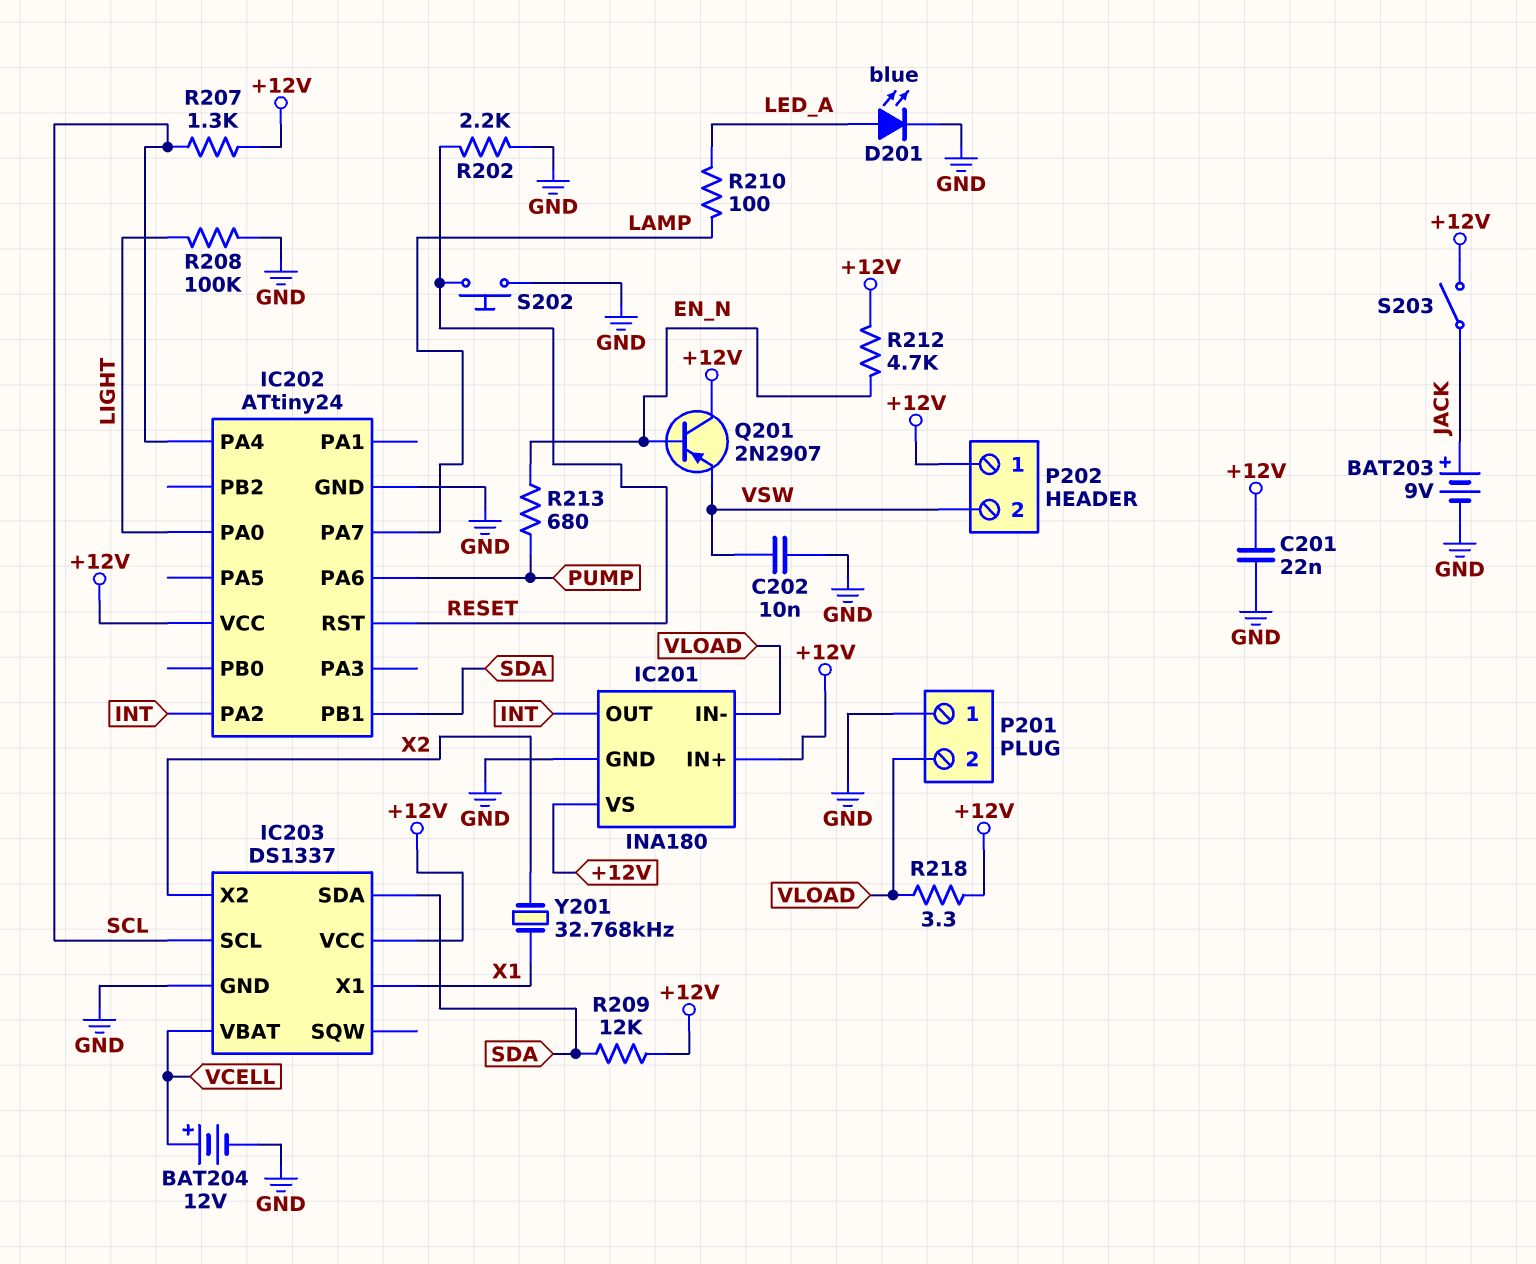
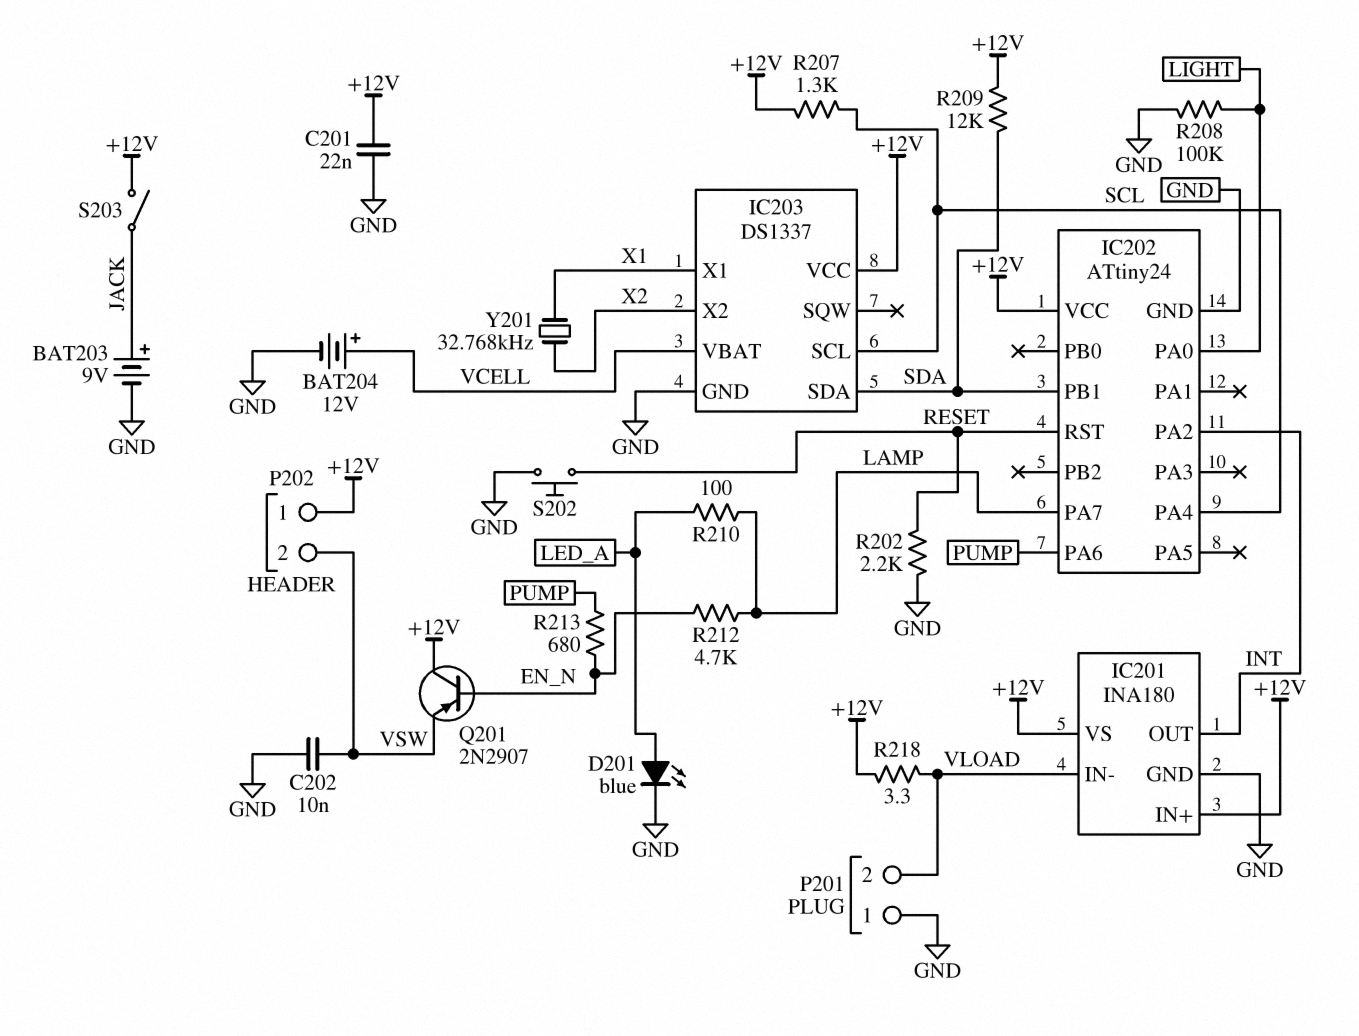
R212: 4.7k (+12V, EN_N) -> 4.7k (EN_N, LAMP)

